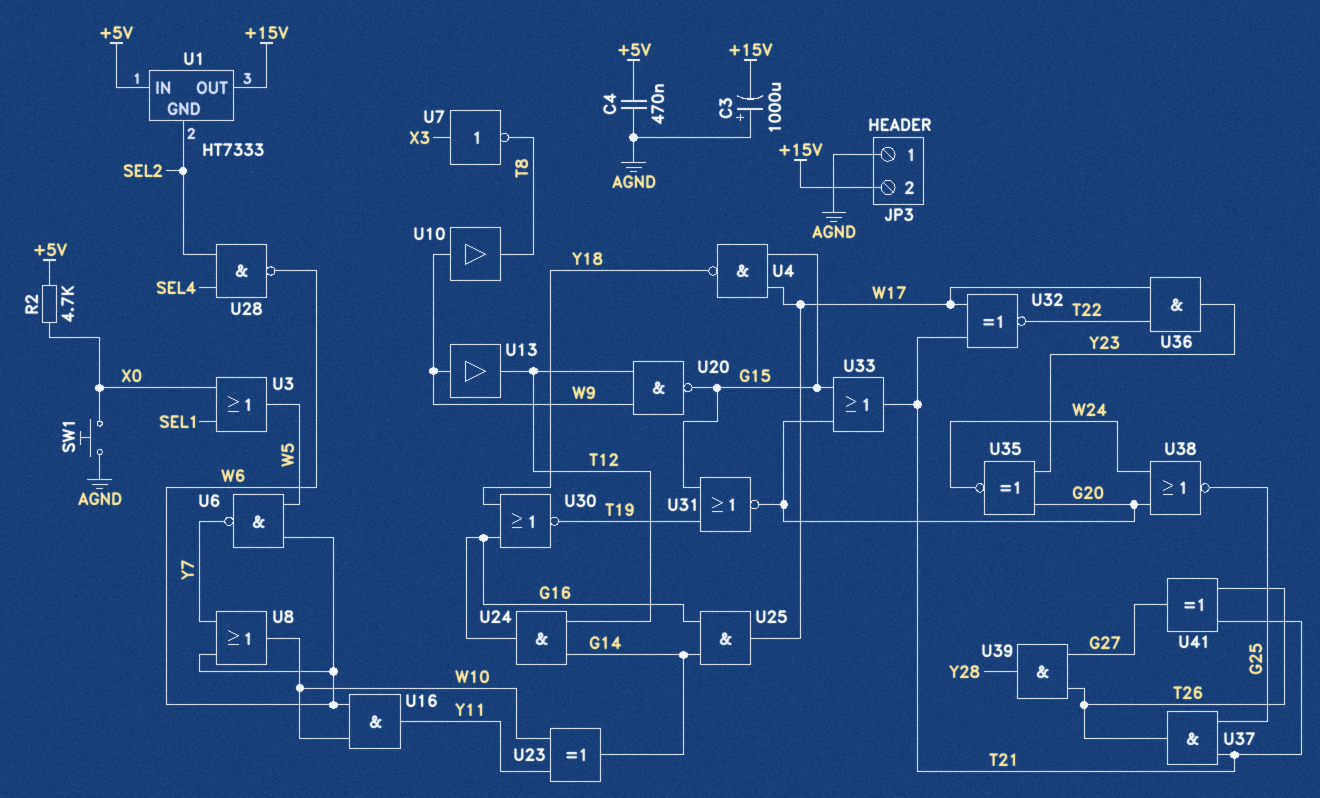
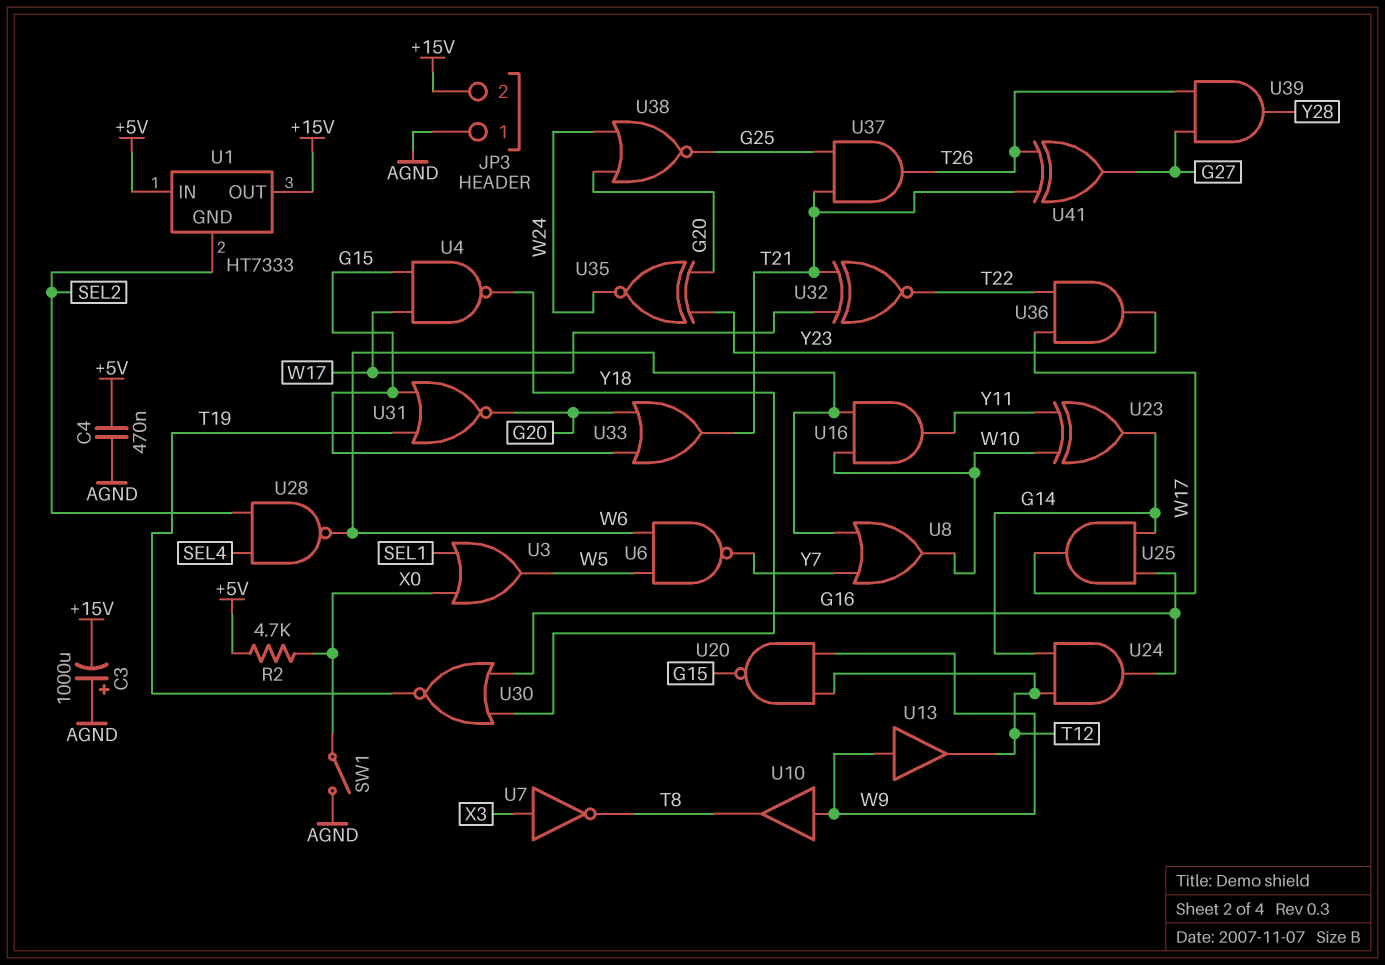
SW1: button (AGND, X0) -> switch (AGND, X0)

